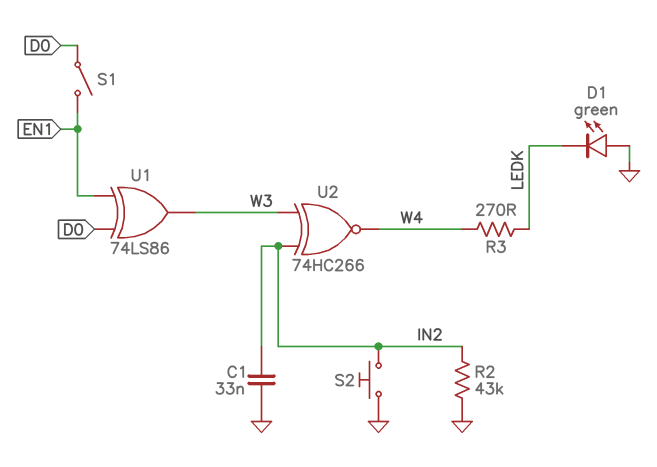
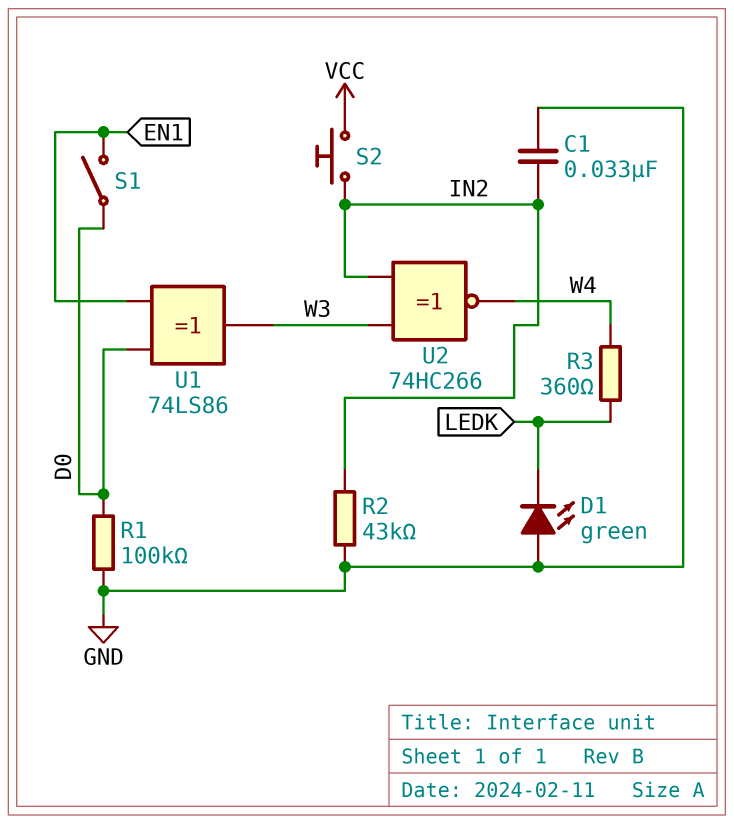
R1: none -> 100k (D0, GND)
R3: 270 (LEDK, W4) -> 360 (LEDK, W4)
S2: button (GND, IN2) -> button (IN2, VCC)

